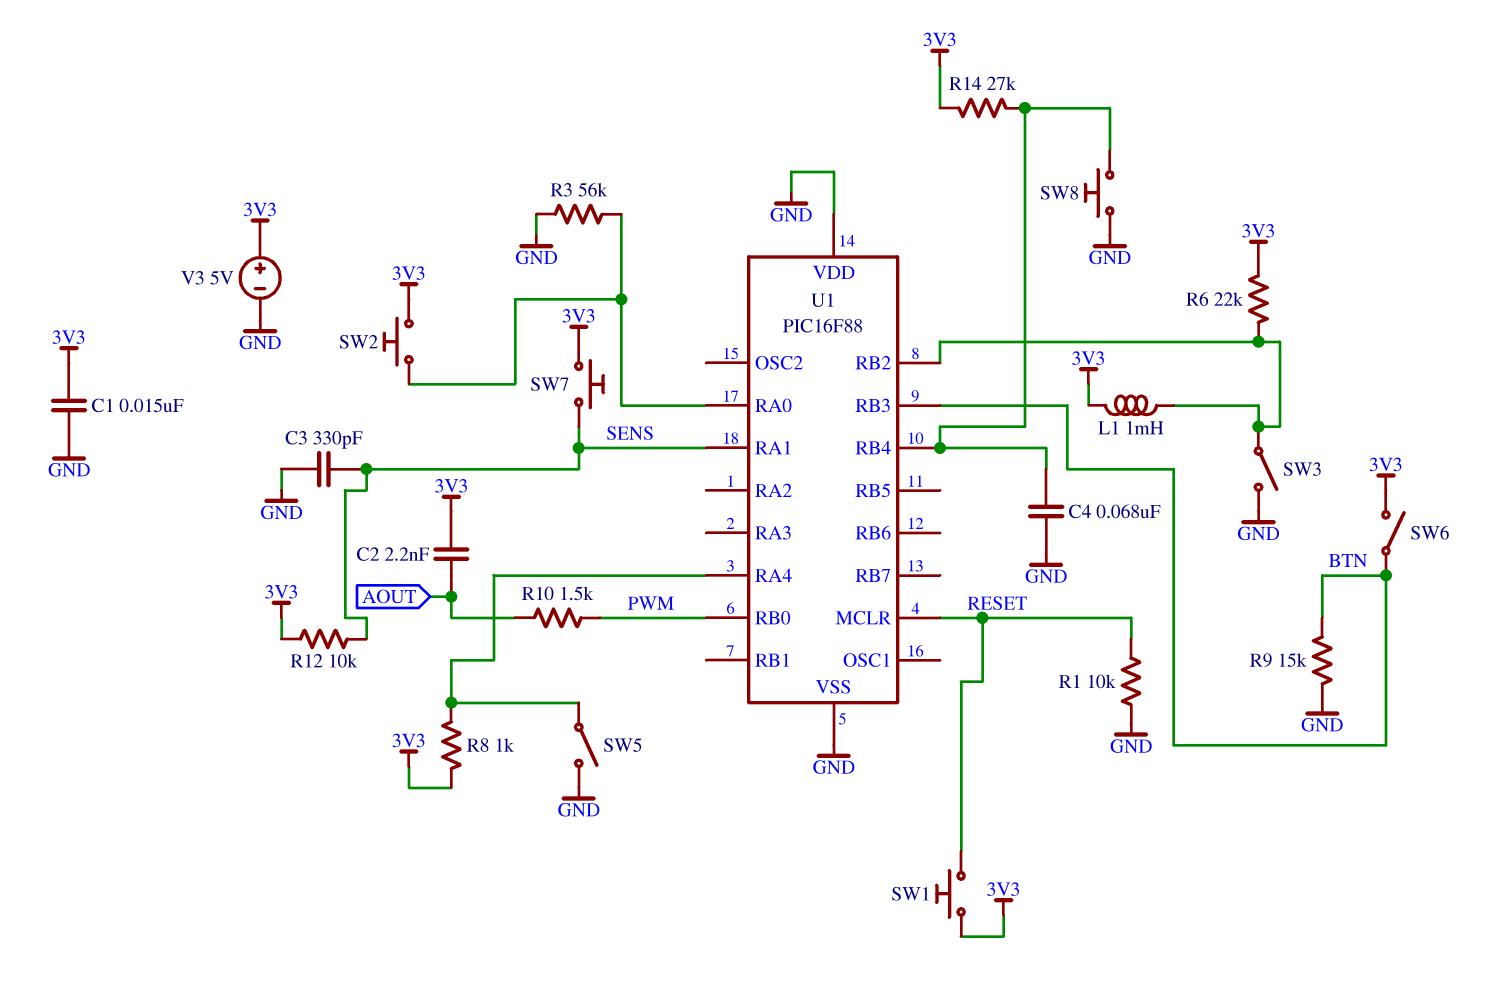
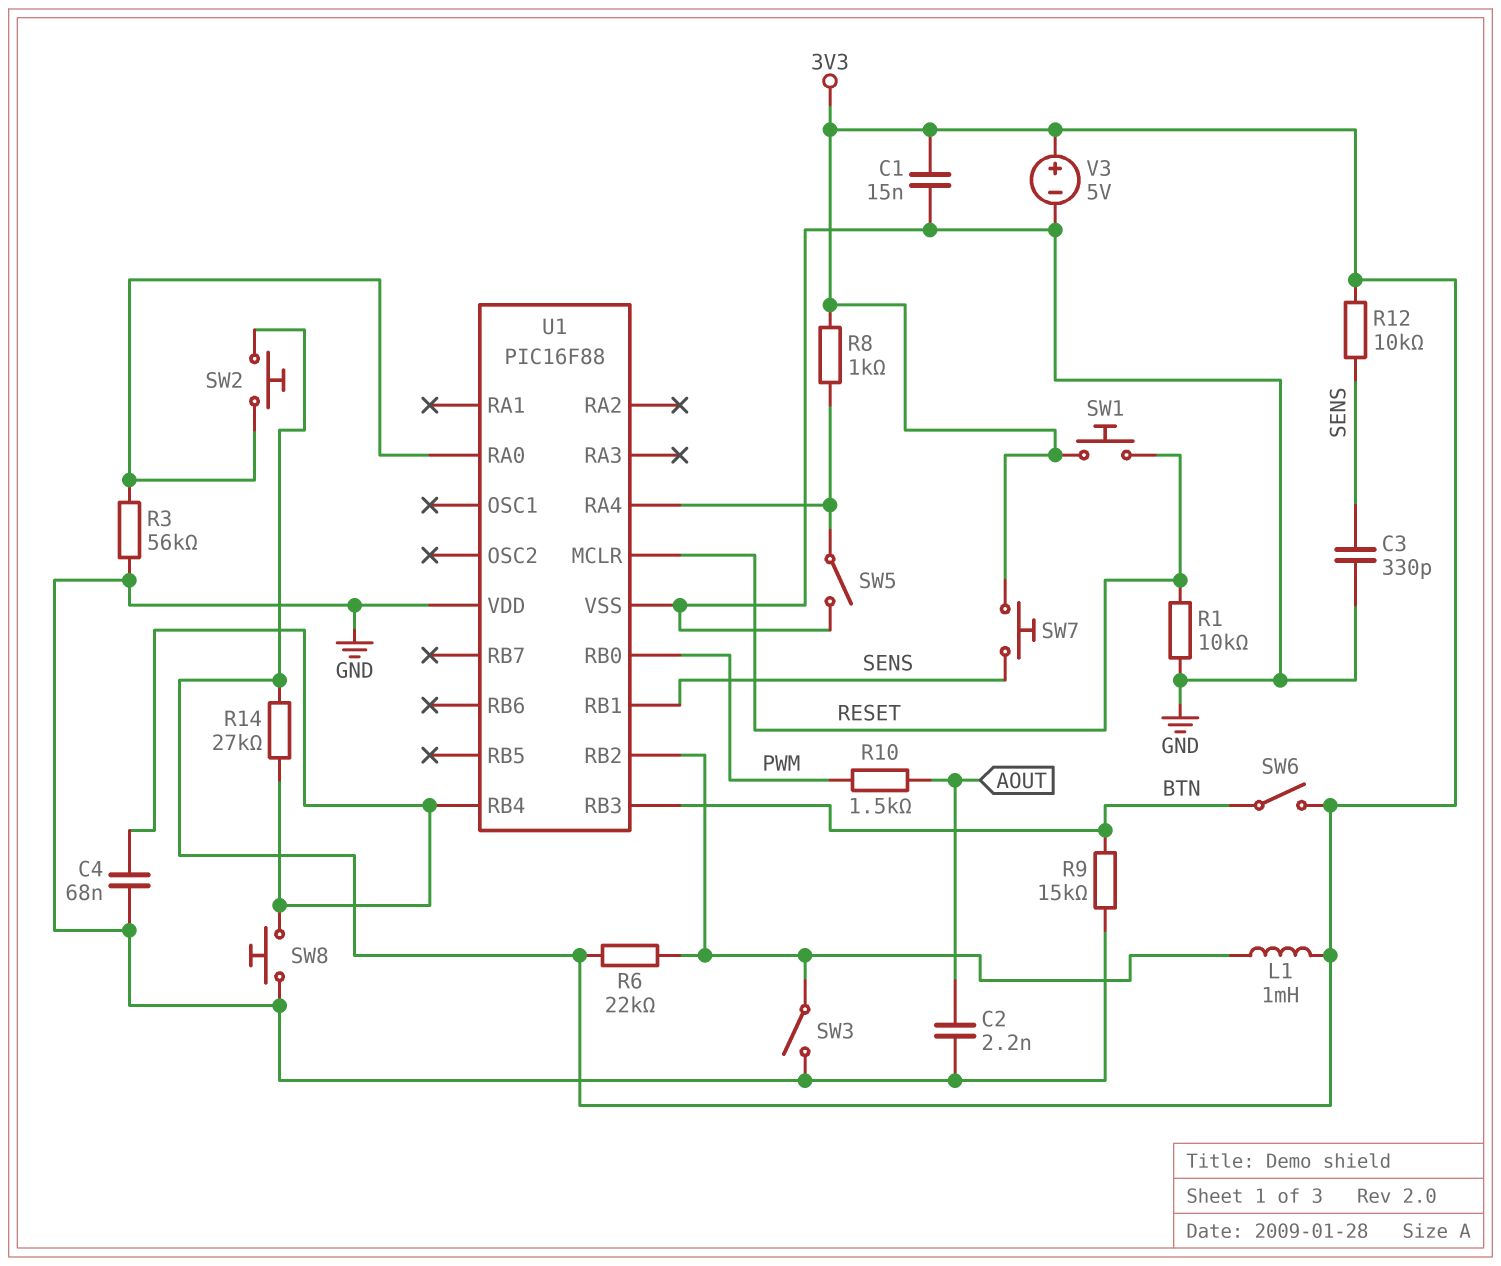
C2: 2.2nF (3V3, AOUT) -> 2.2nF (AOUT, GND)
U1 pin RA1: SENS -> none
U1 pin RB1: none -> SENS

